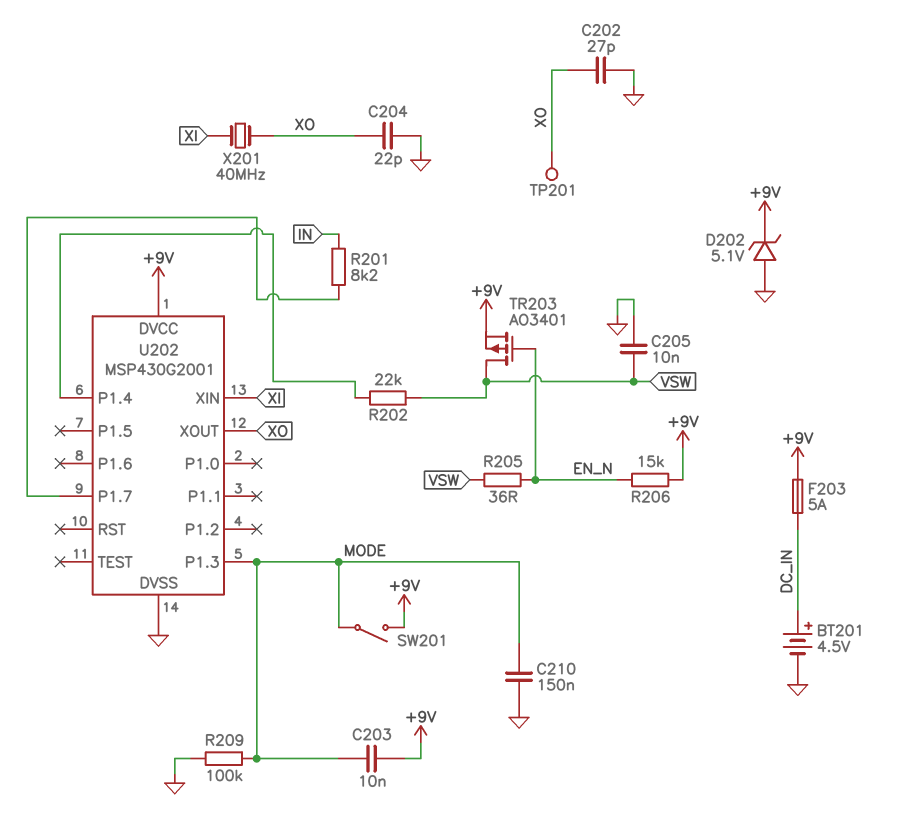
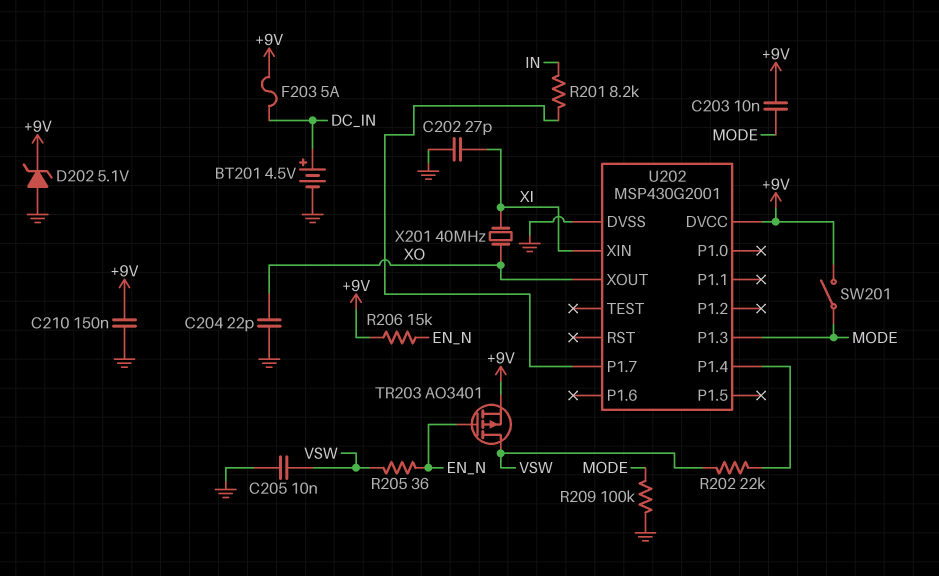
C202: 27pF (GND, XO) -> 27pF (GND, XI)
C210: 150nF (GND, MODE) -> 150nF (+9V, GND)
TP201: test point (XO) -> none

